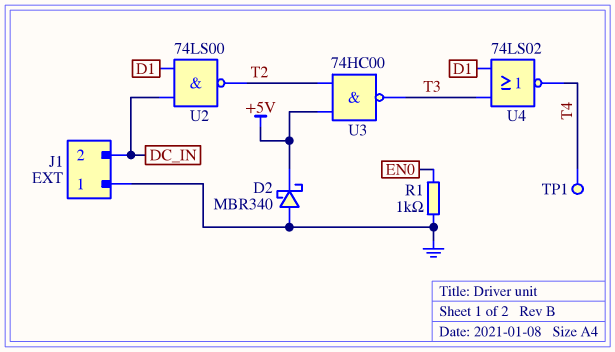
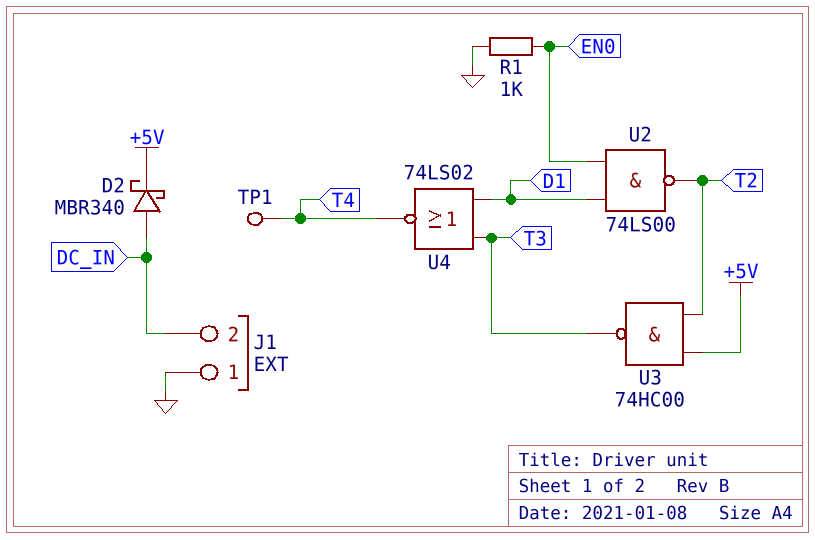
D2: schottky MBR340 (A GND, K +5V) -> schottky MBR340 (A DC_IN, K +5V)
U2: NAND 74LS00 (in D1, in DC_IN, out T2) -> NAND 74LS00 (in D1, in EN0, out T2)

